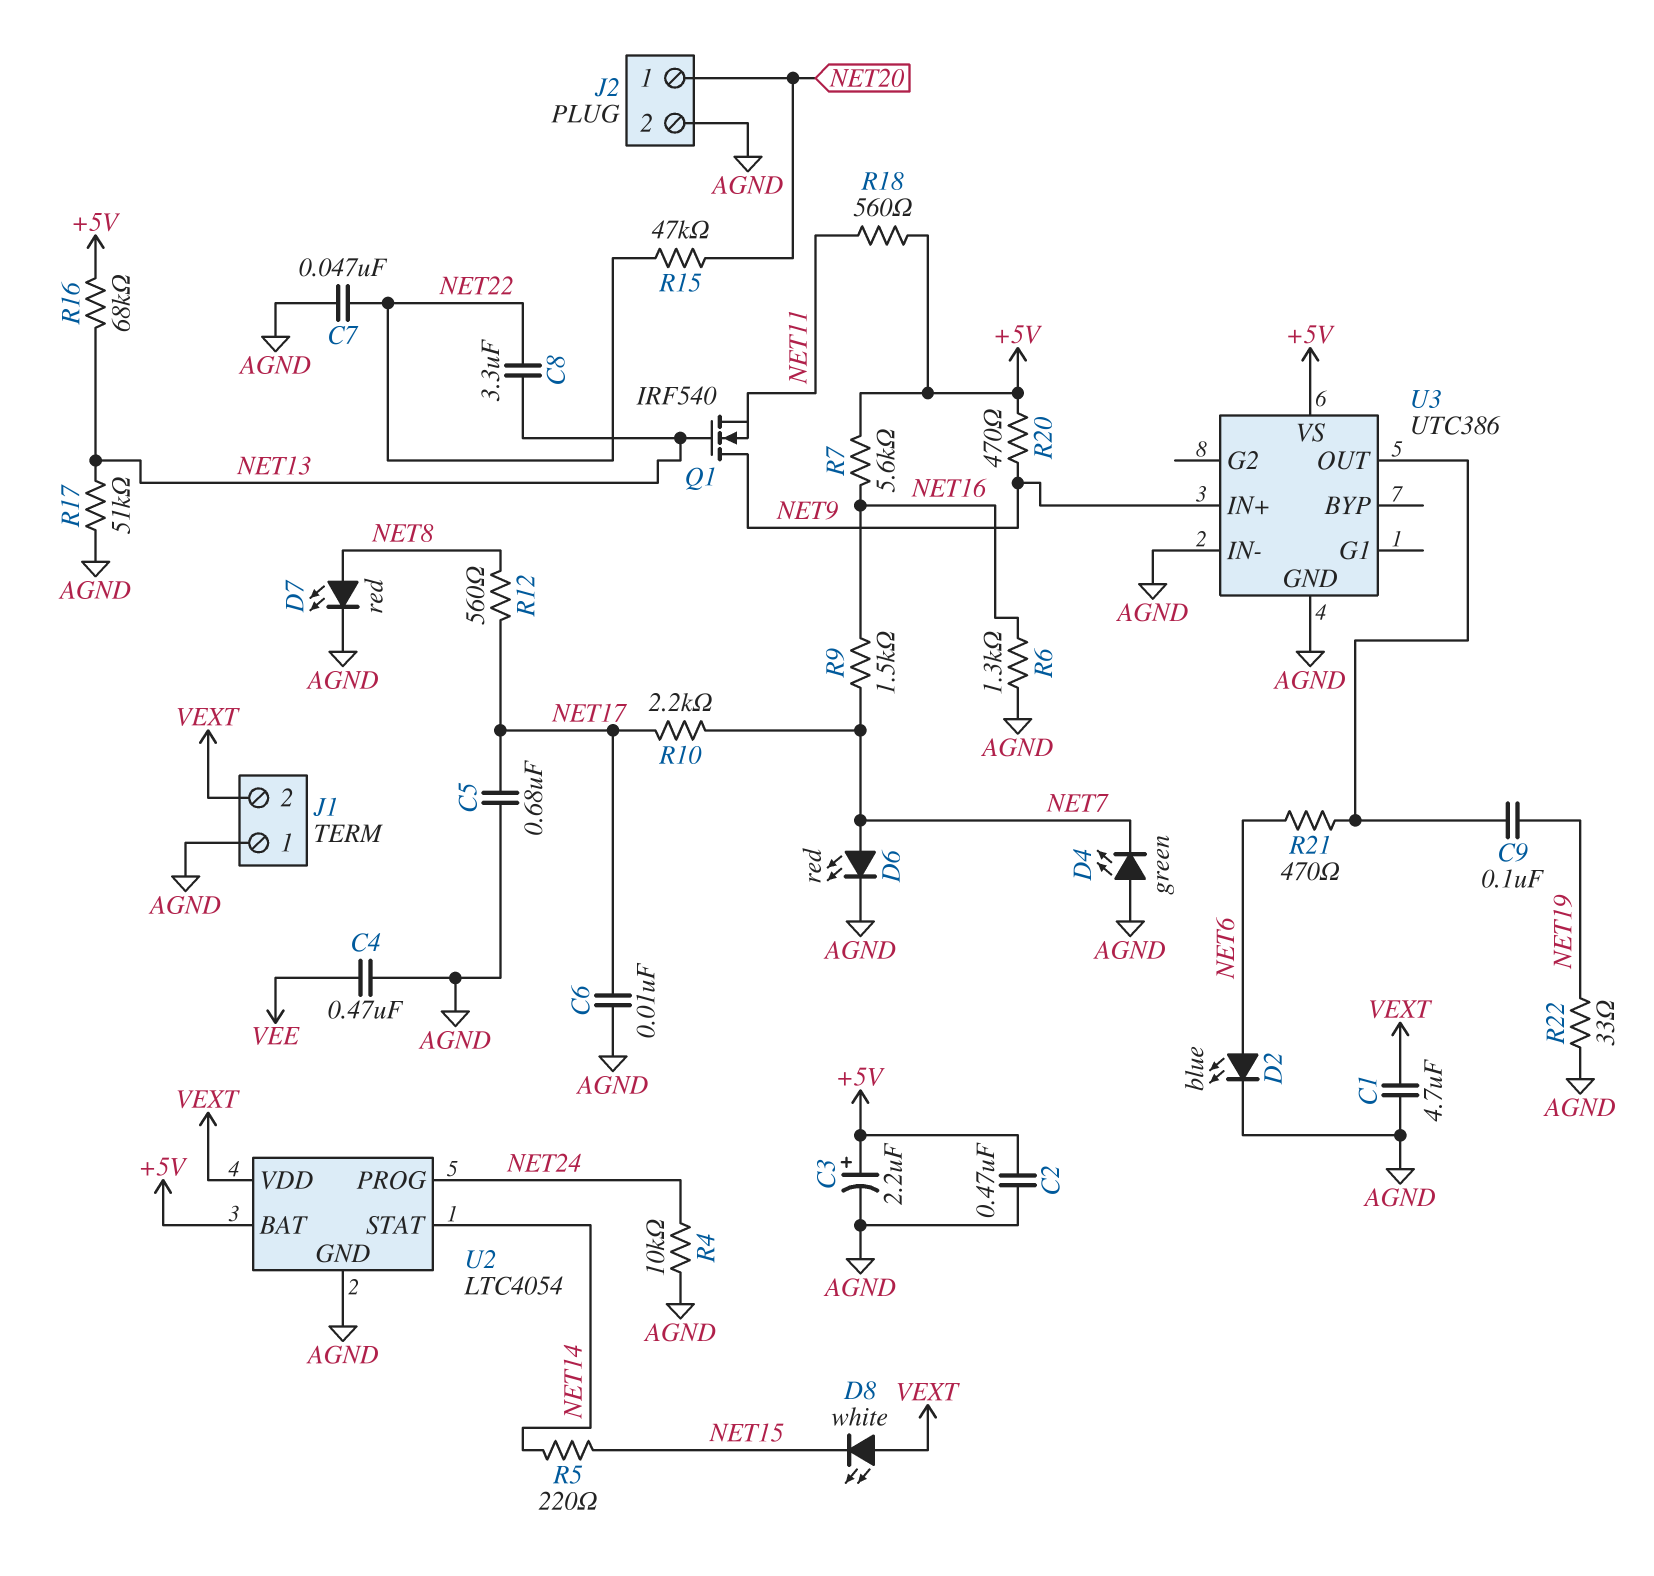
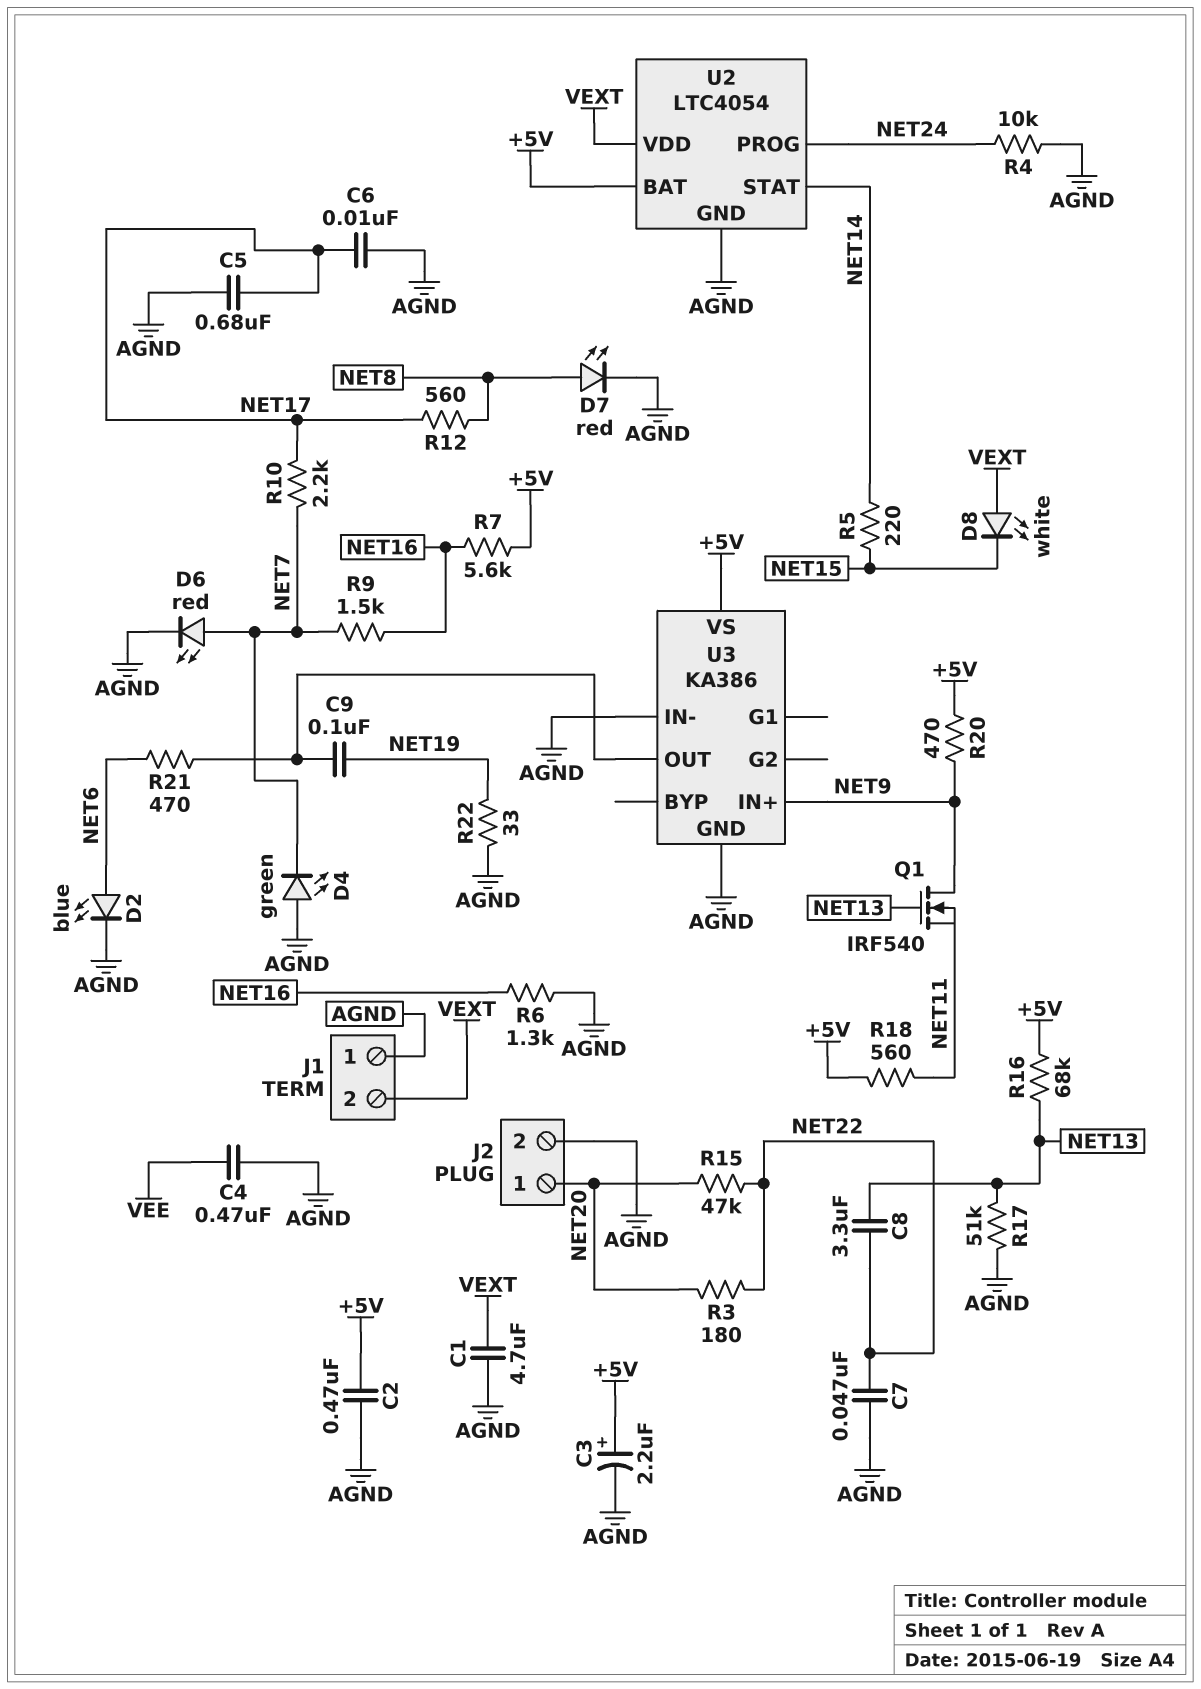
R3: none -> 180 (NET20, NET22)
U3: UTC386 -> KA386

